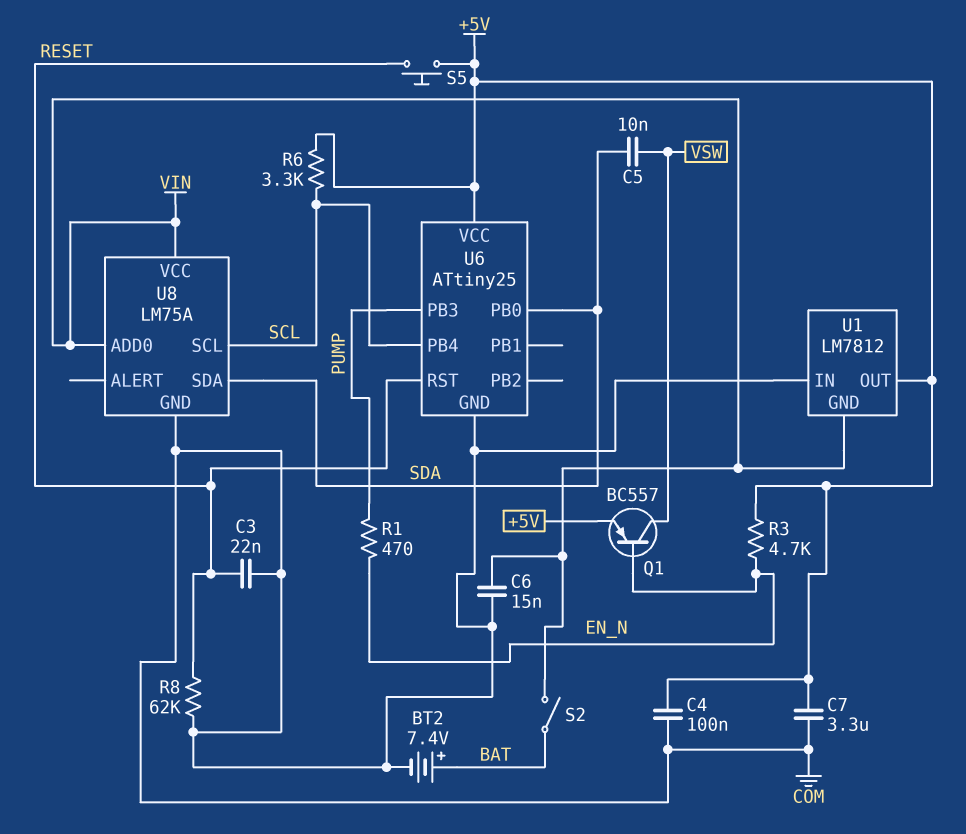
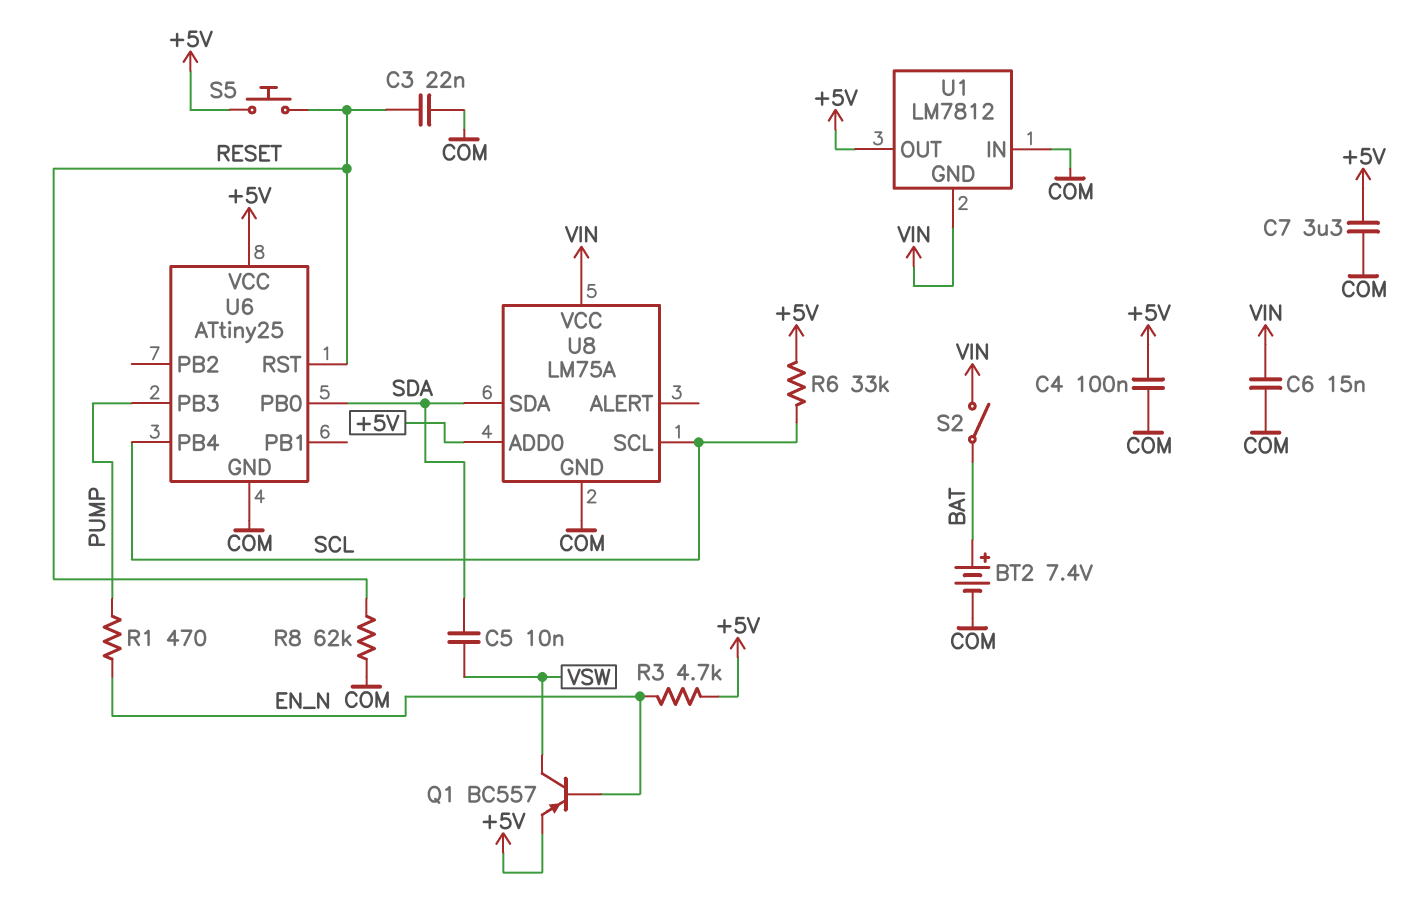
R6: 3.3k (+5V, SCL) -> 33k (+5V, SCL)
U8 pin ADD0: VIN -> +5V

